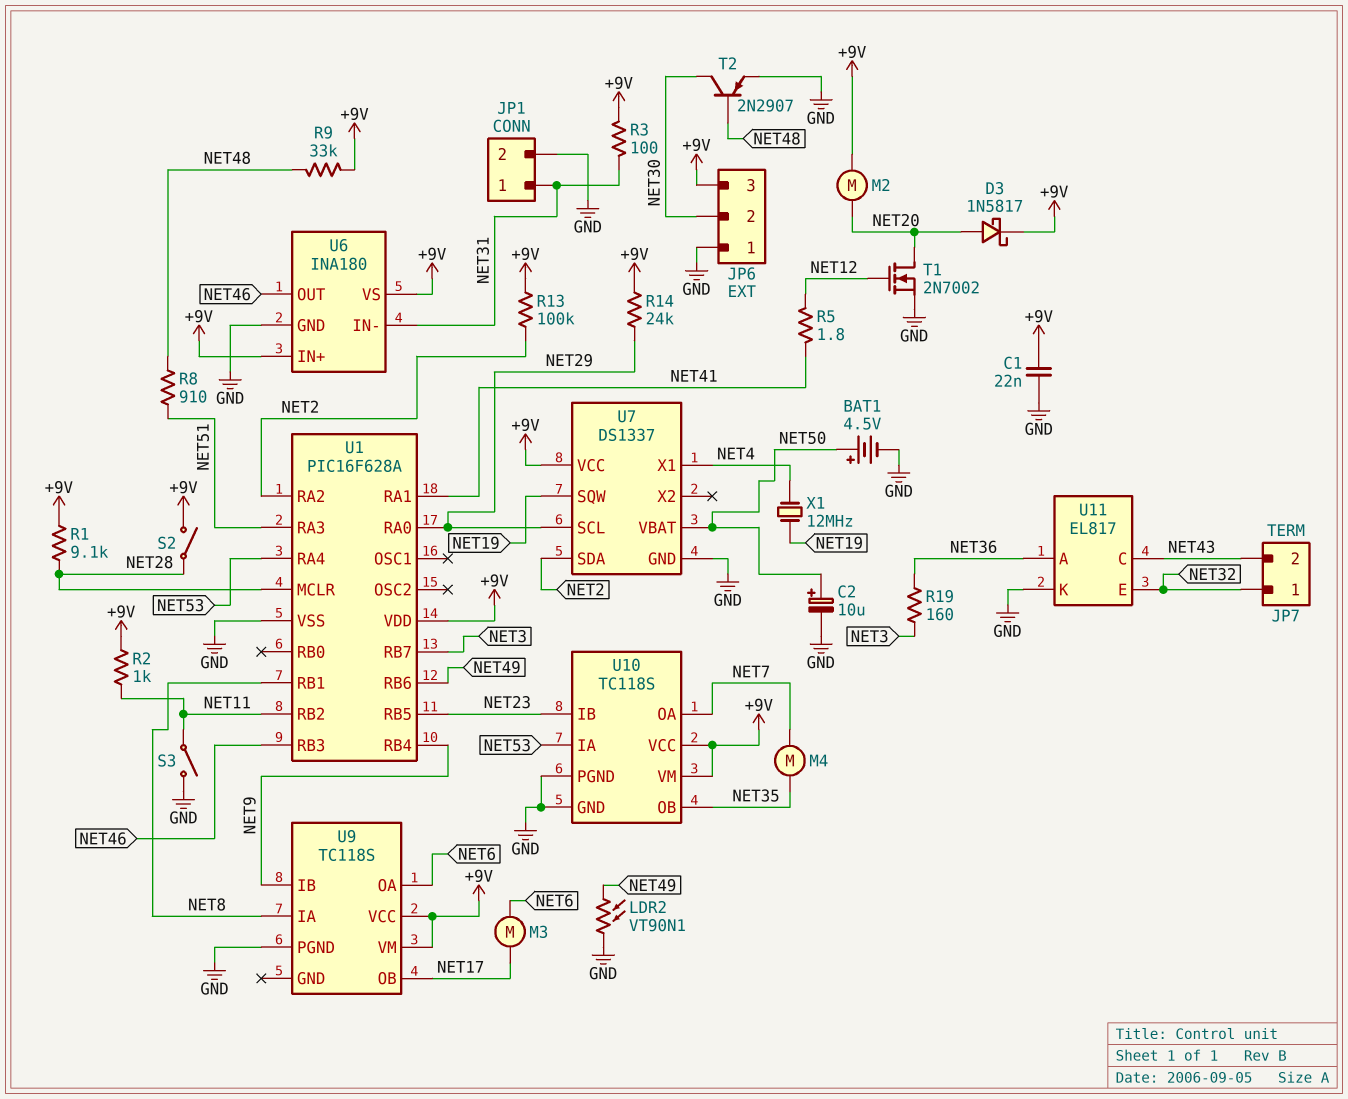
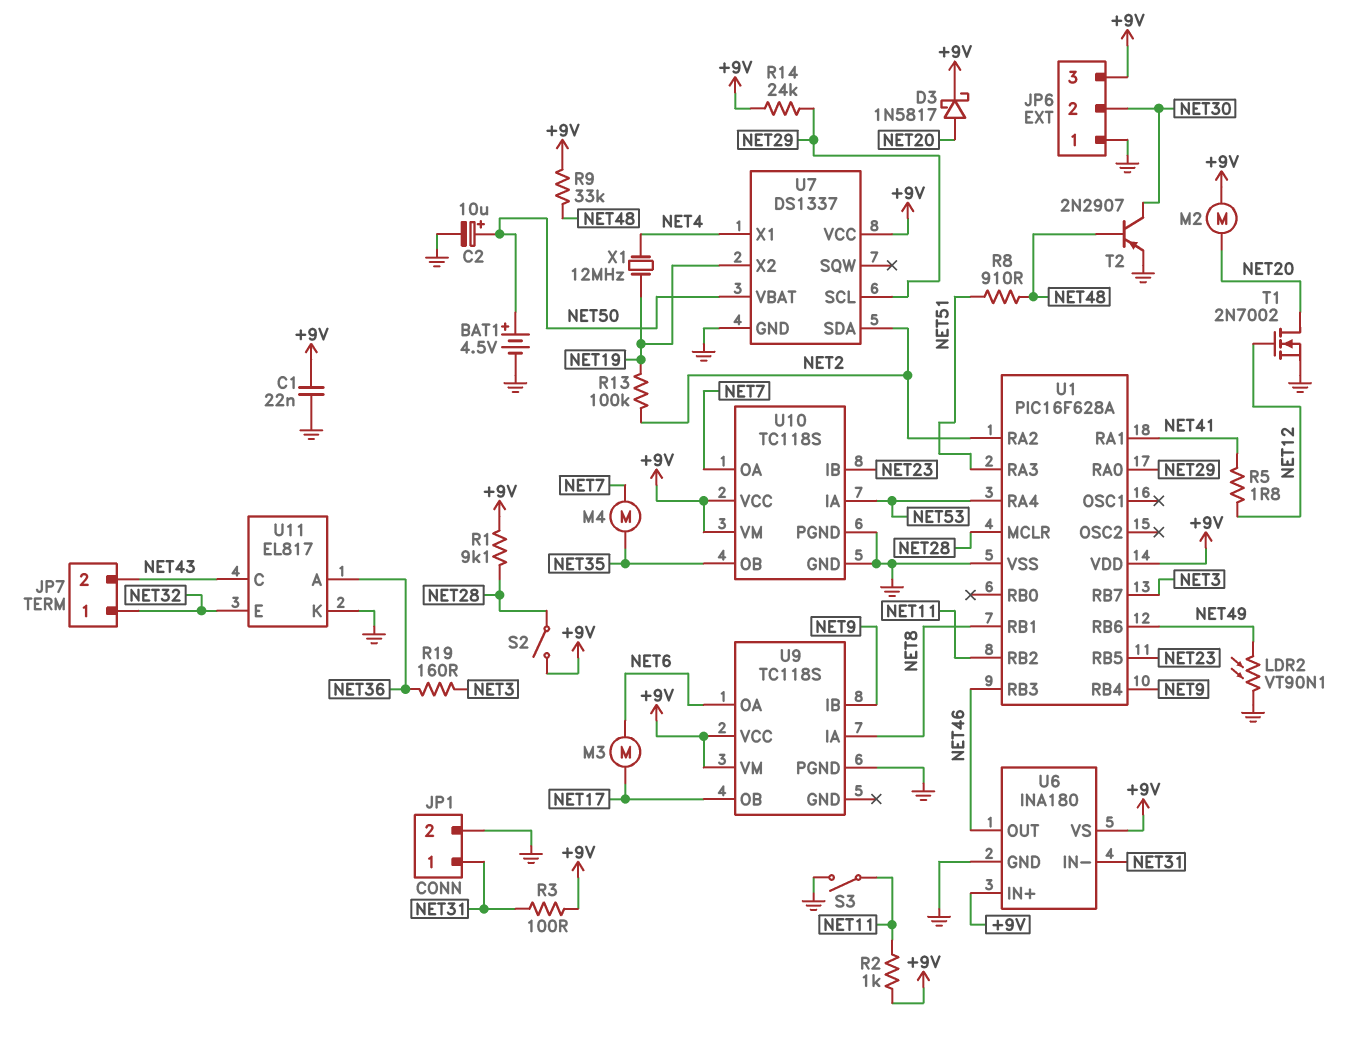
R13: 100k (+9V, NET2) -> 100k (NET2, NET19)
U7 pin SQW: NET19 -> none
U7 pin X2: none -> NET19

